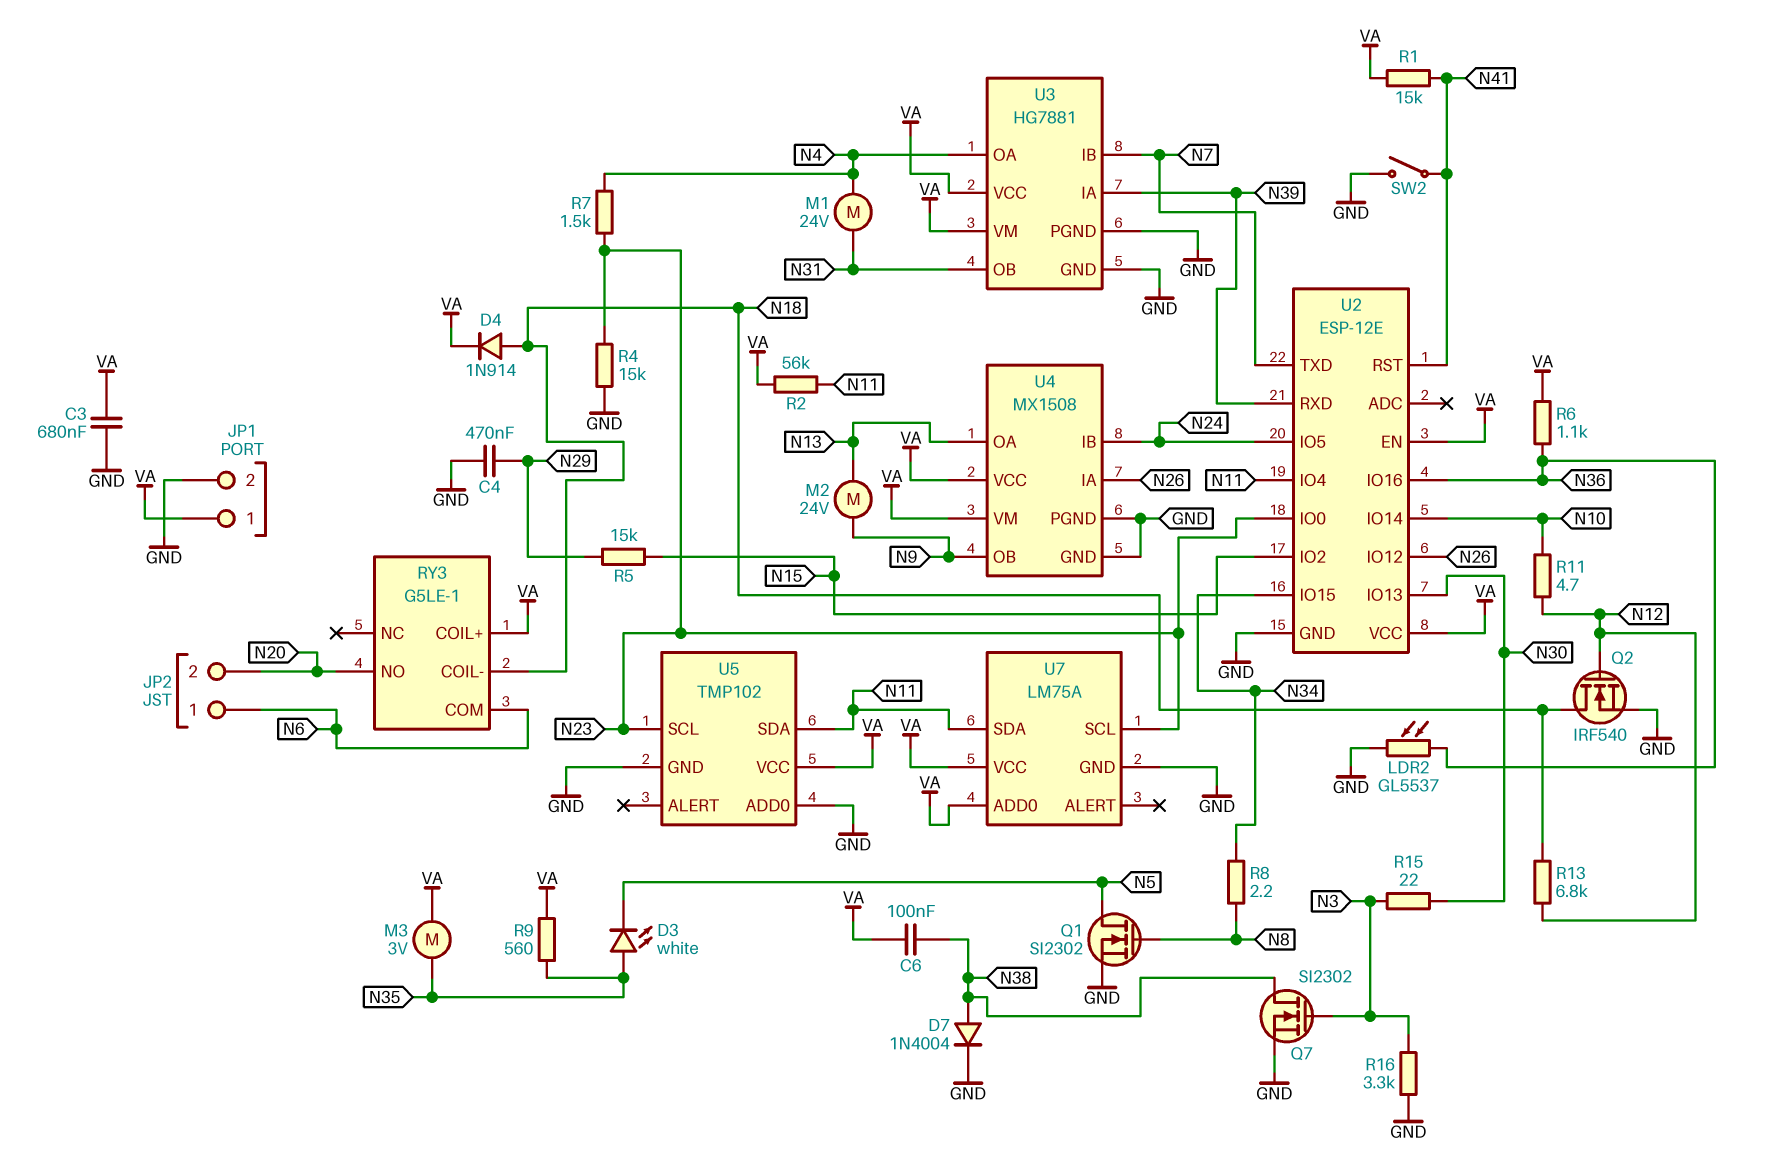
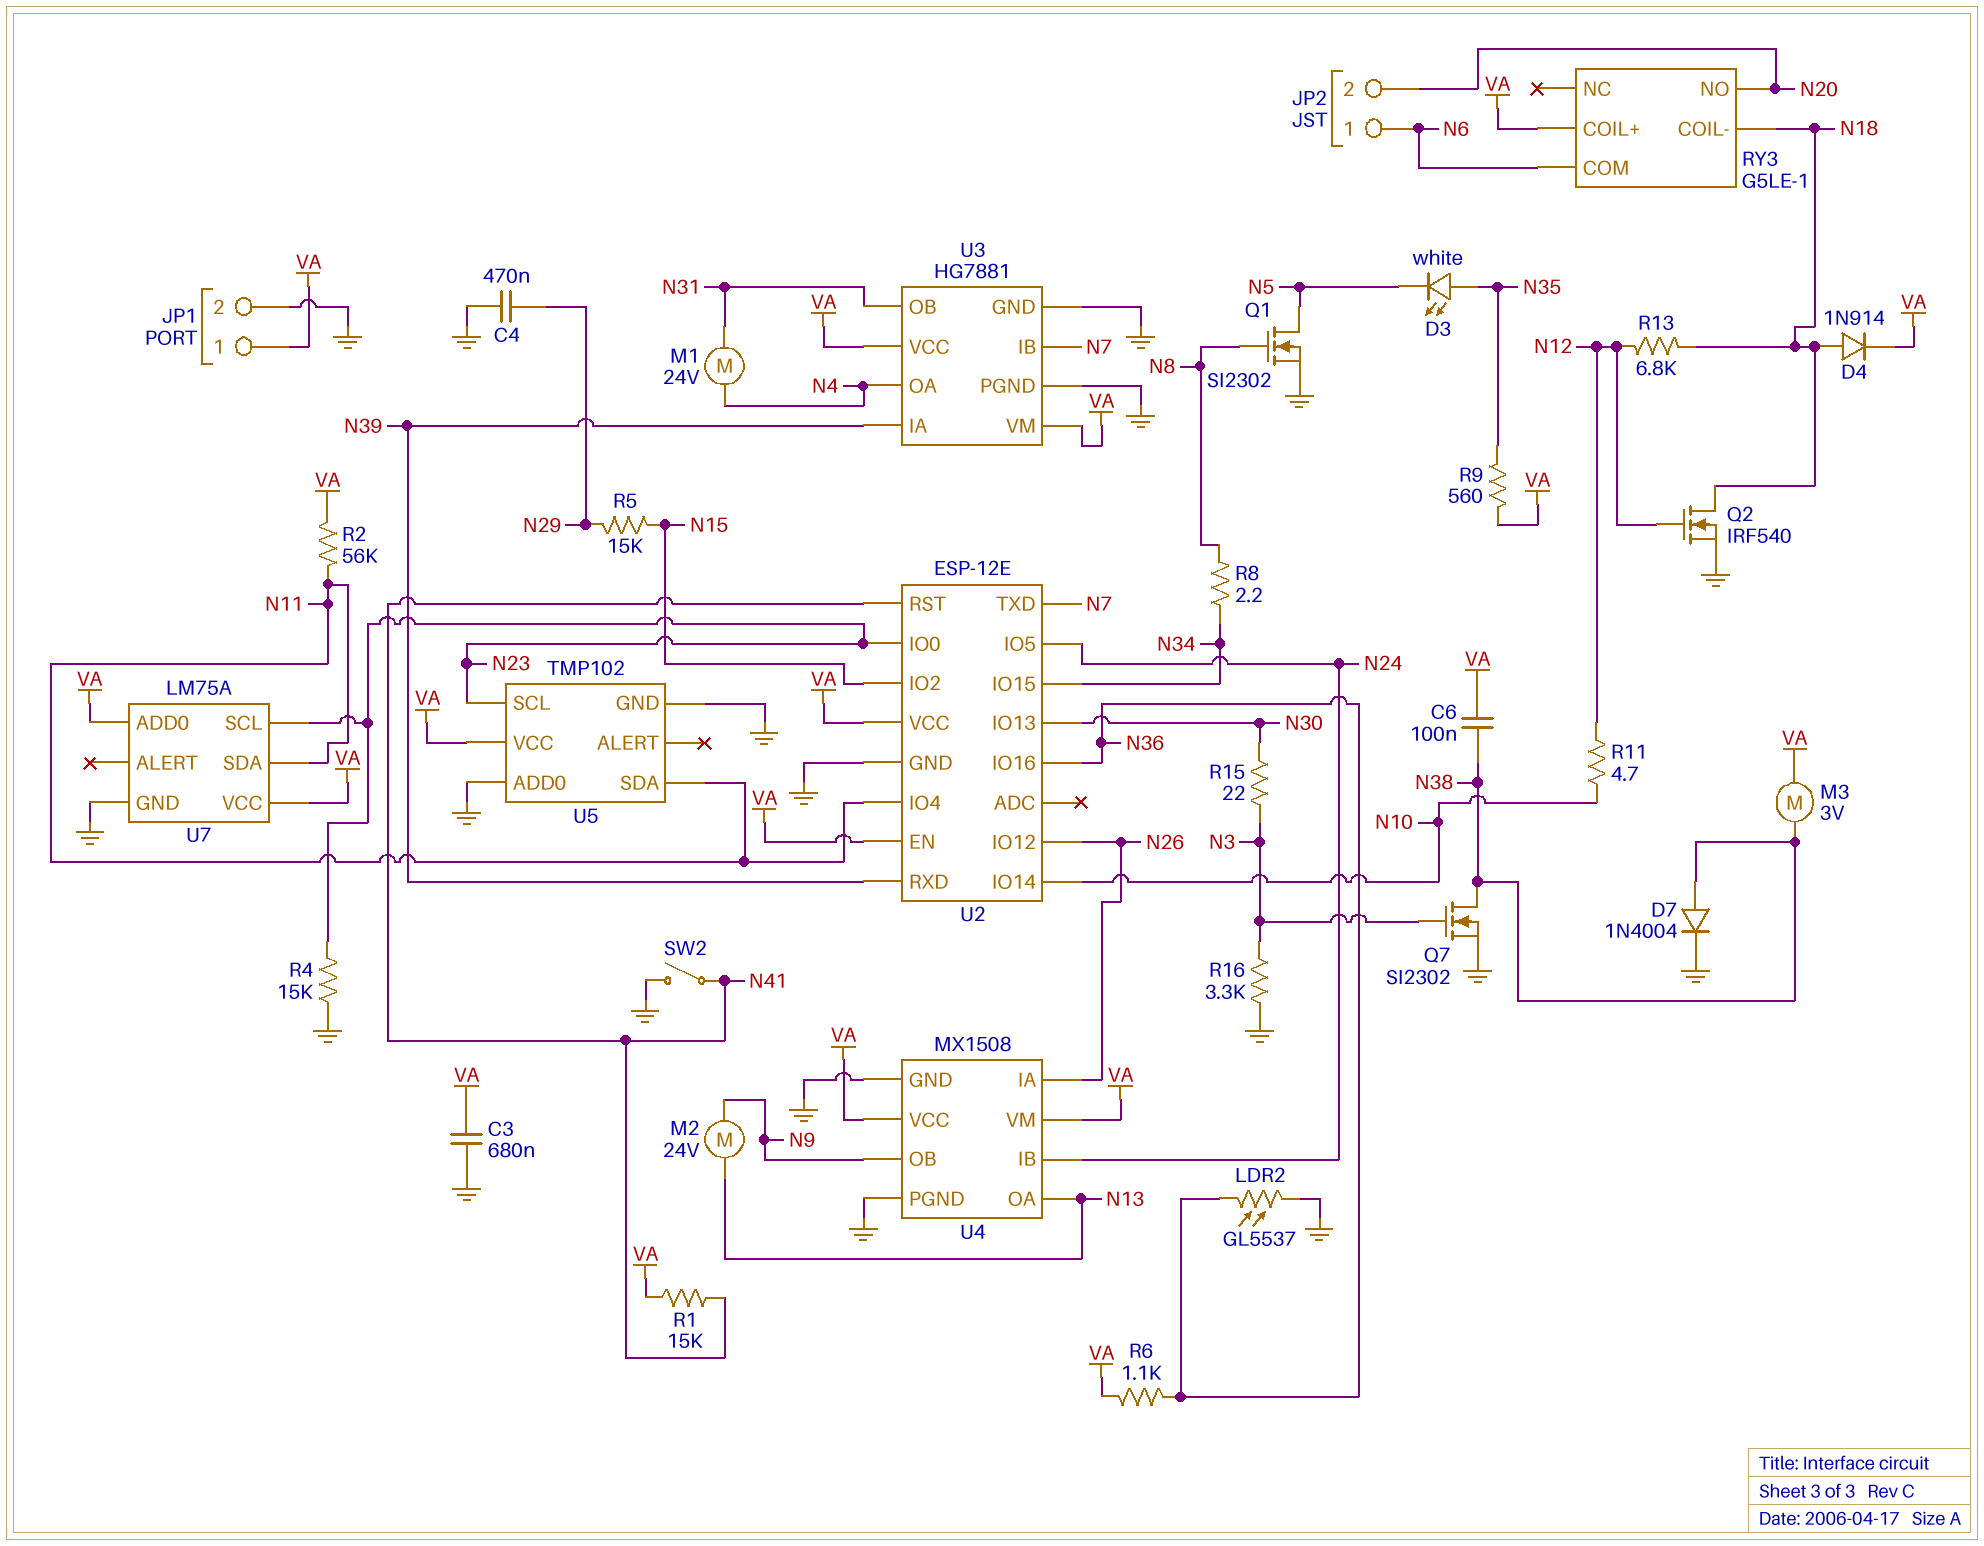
M3: motor 3V (N35, VA) -> motor 3V (N38, VA)
R7: 1.5k (N4, N23) -> none

